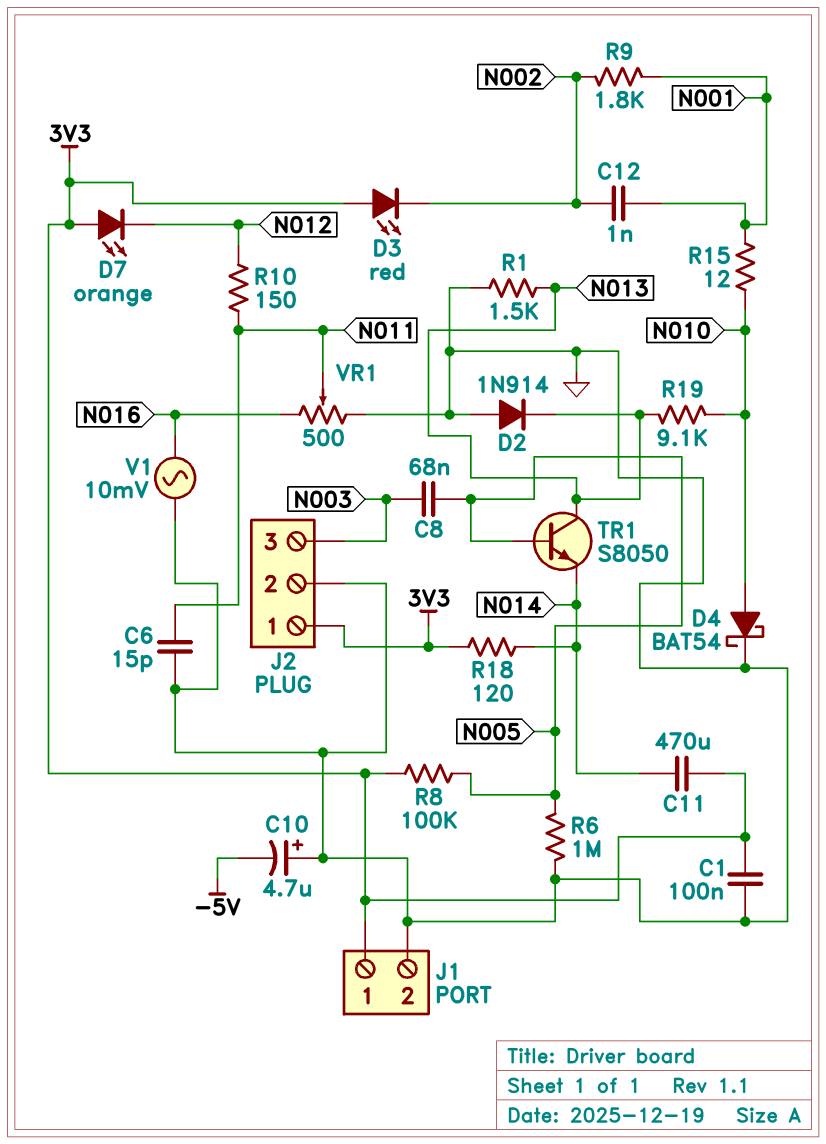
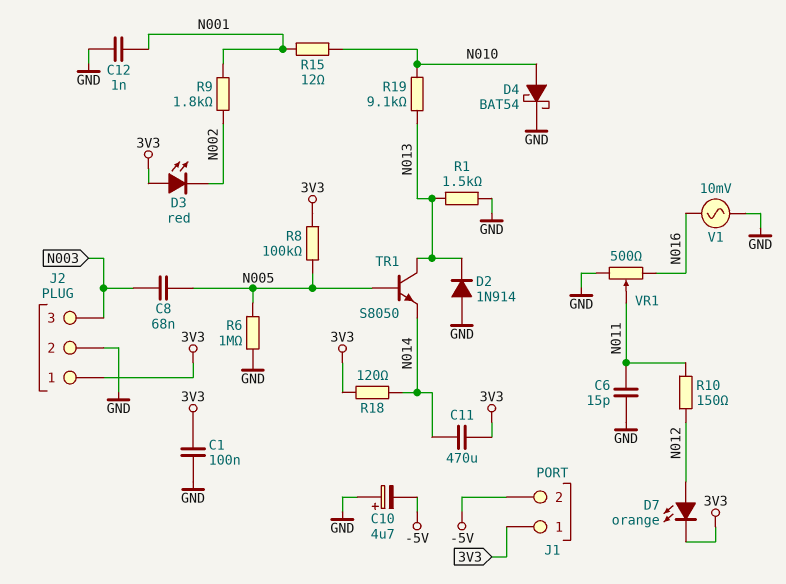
C12: 1nF (N001, N002) -> 1nF (GND, N001)
D7: LED orange (A 3V3, K N012) -> LED orange (A N012, K 3V3)
J1 pin 2: GND -> -5V

